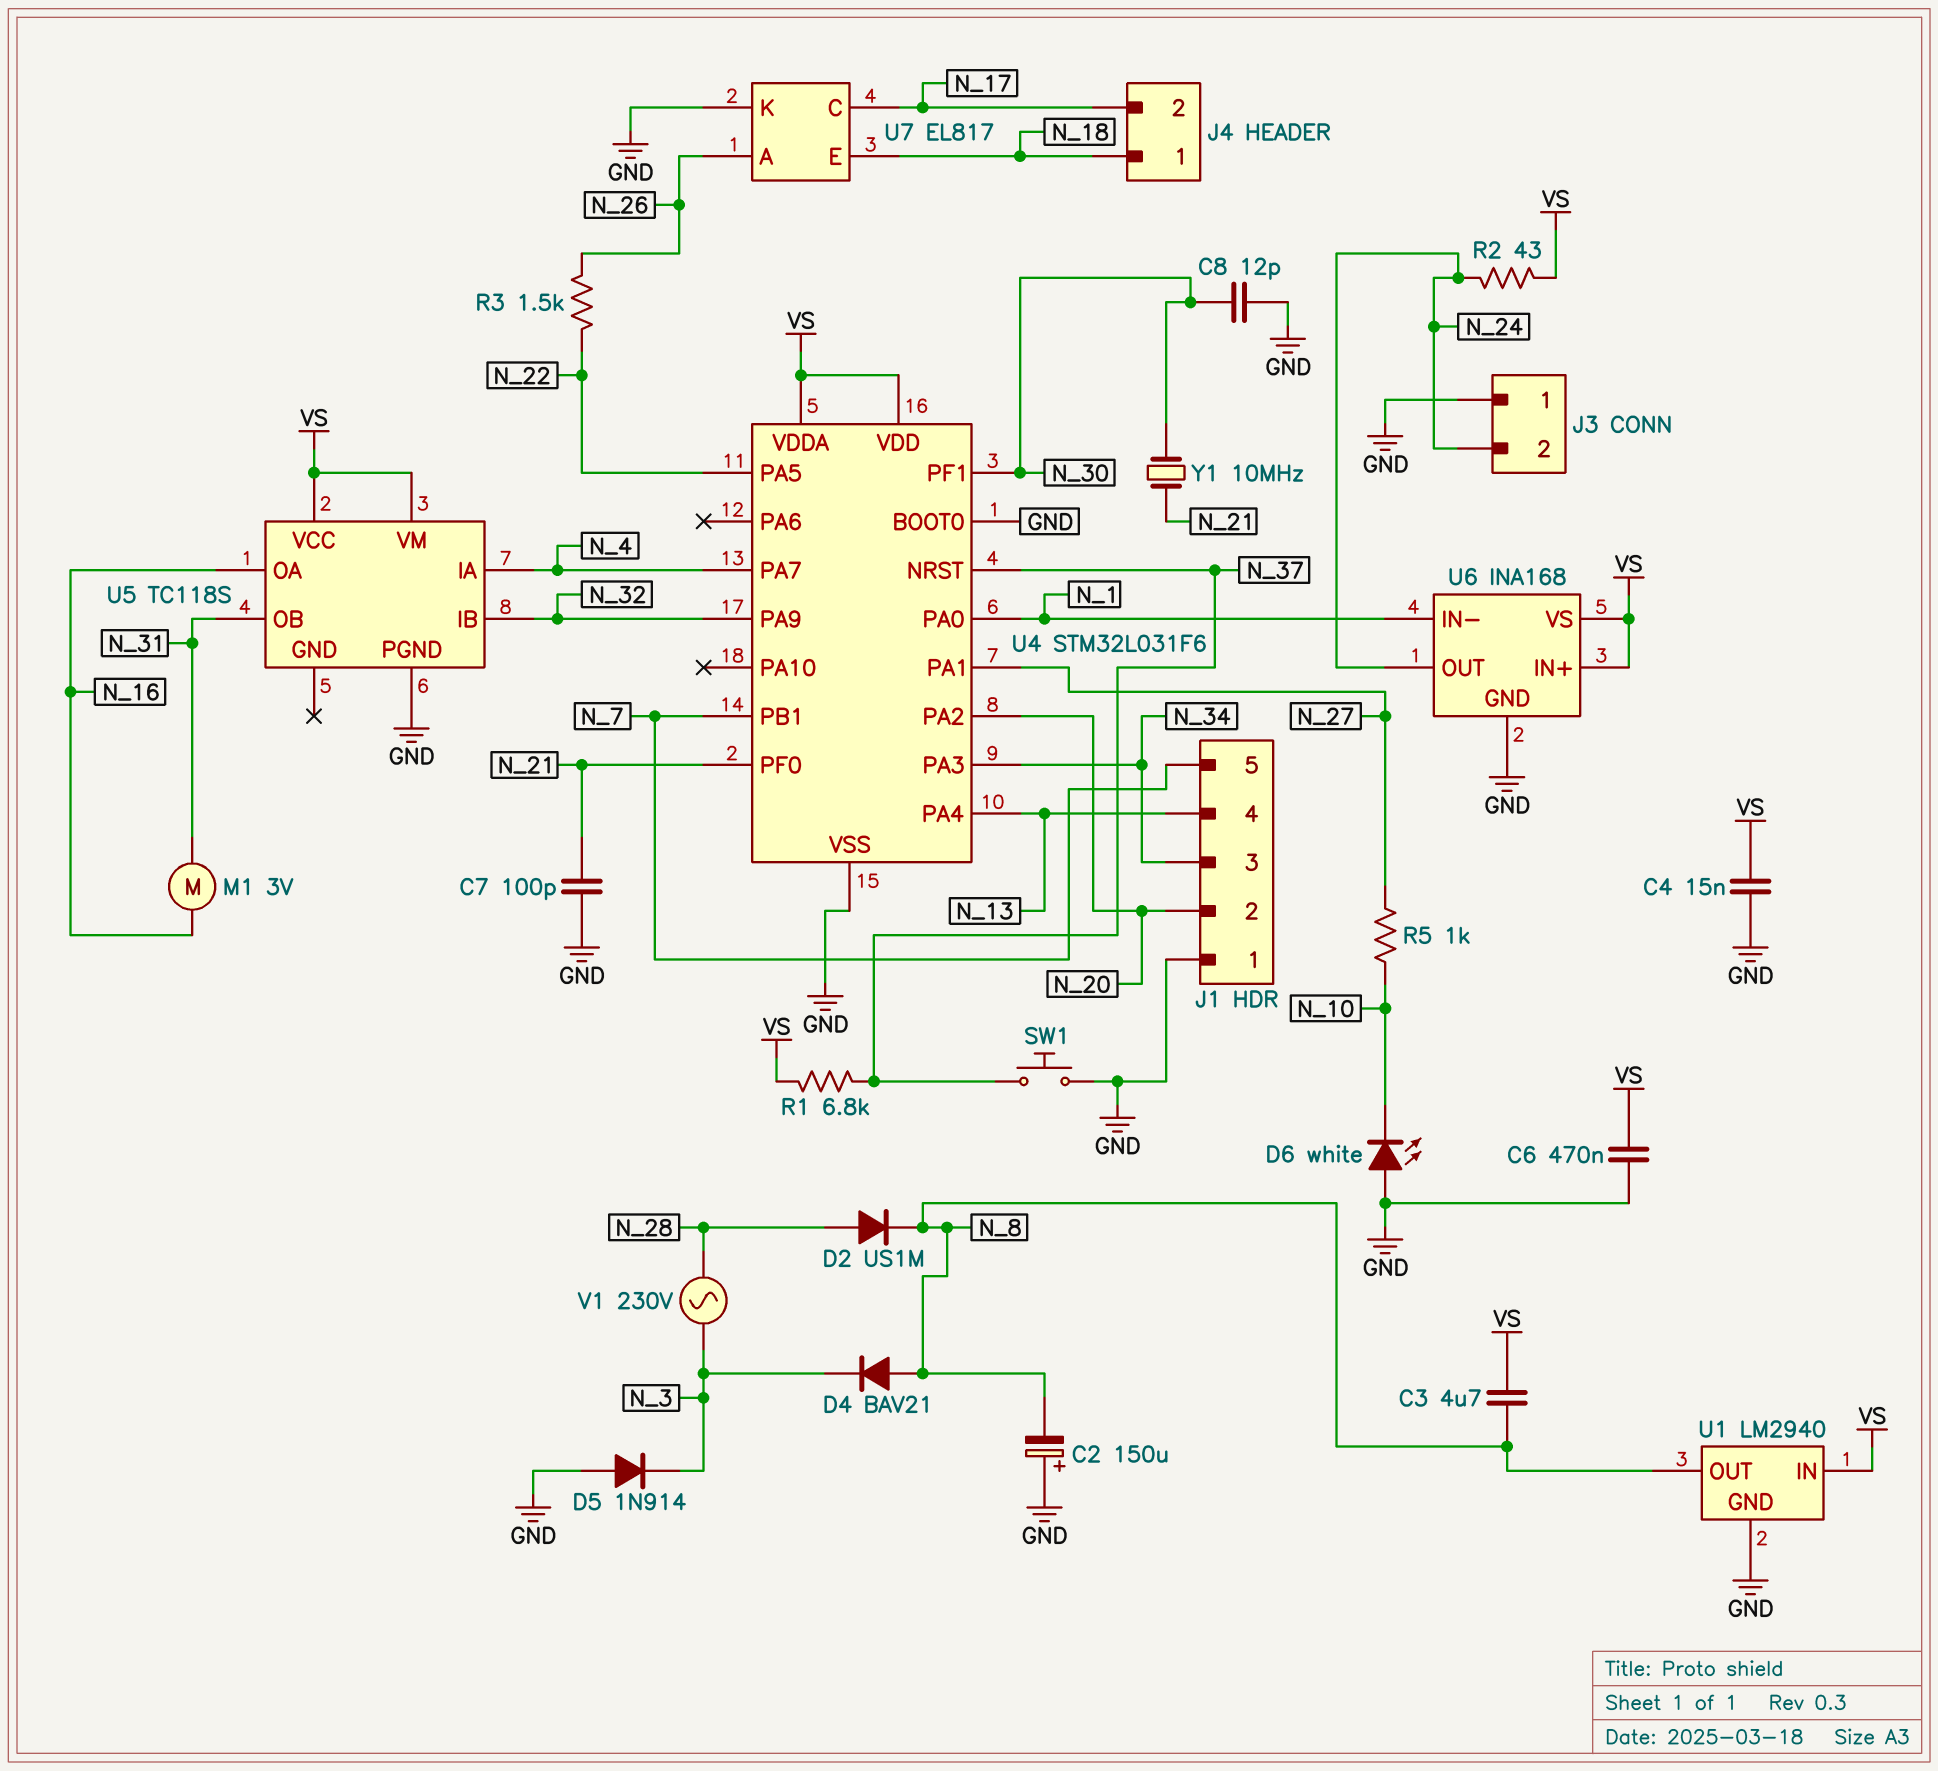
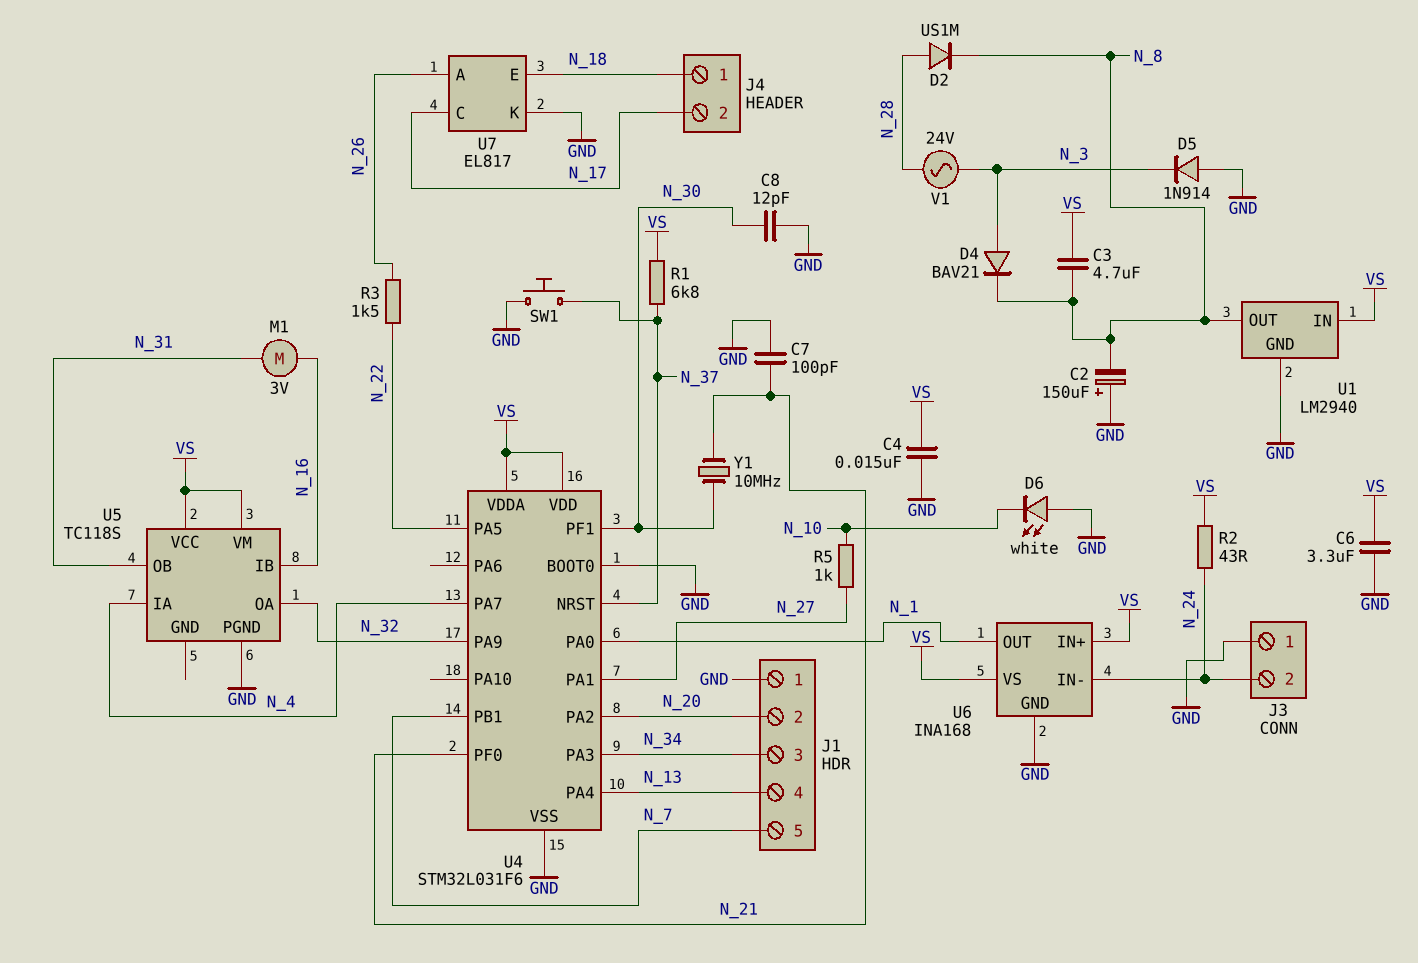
C6: 470nF (GND, VS) -> 3.3uF (GND, VS)
D4: diode BAV21 (A N_8, K N_3) -> diode BAV21 (A N_3, K N_8)
U5 pin IB: N_32 -> N_16
U5 pin OA: N_16 -> N_32
U6 pin IN-: N_1 -> N_24
U6 pin OUT: N_24 -> N_1
V1: AC 230V (N_3, N_28) -> AC 24V (N_3, N_28)

